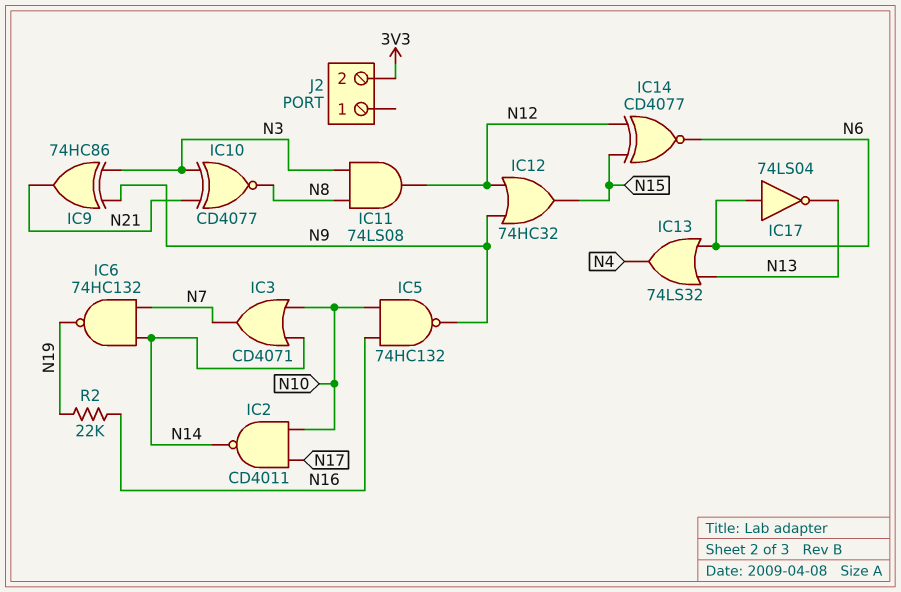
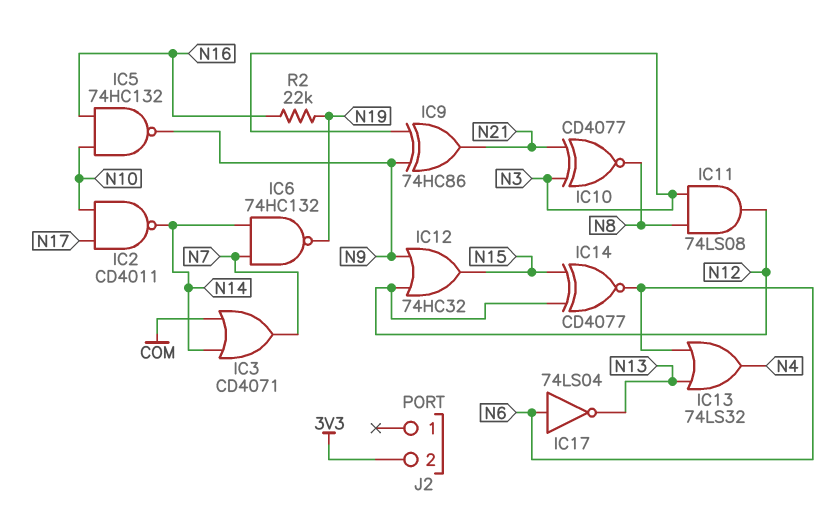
IC3: OR CD4071 (in N10, in N14, out N7) -> OR CD4071 (in COM, in N14, out N7)

